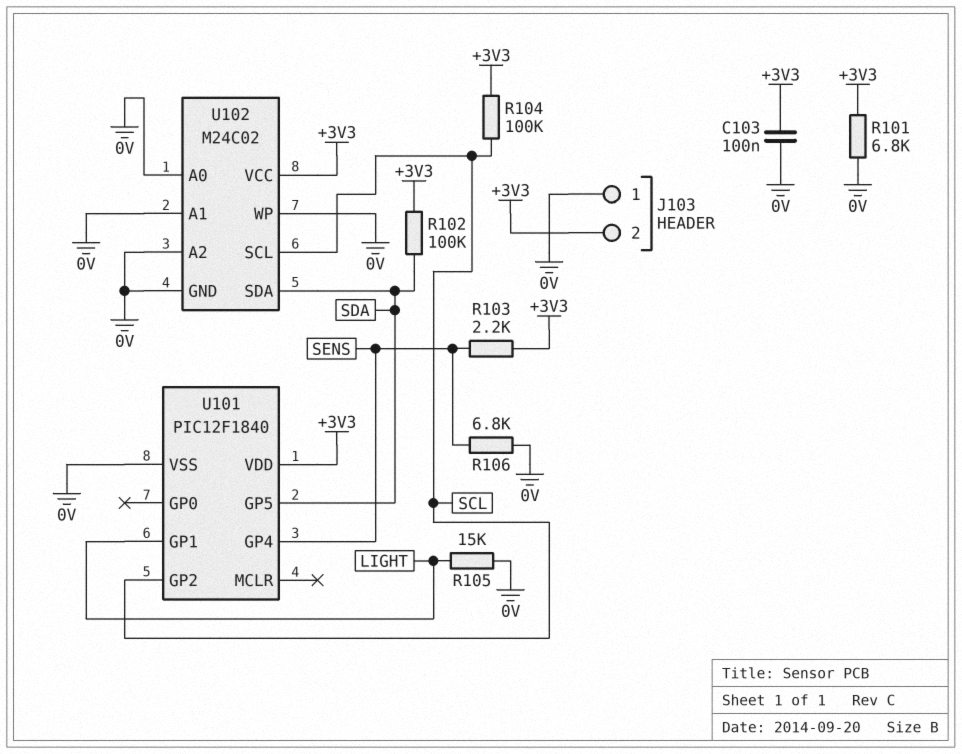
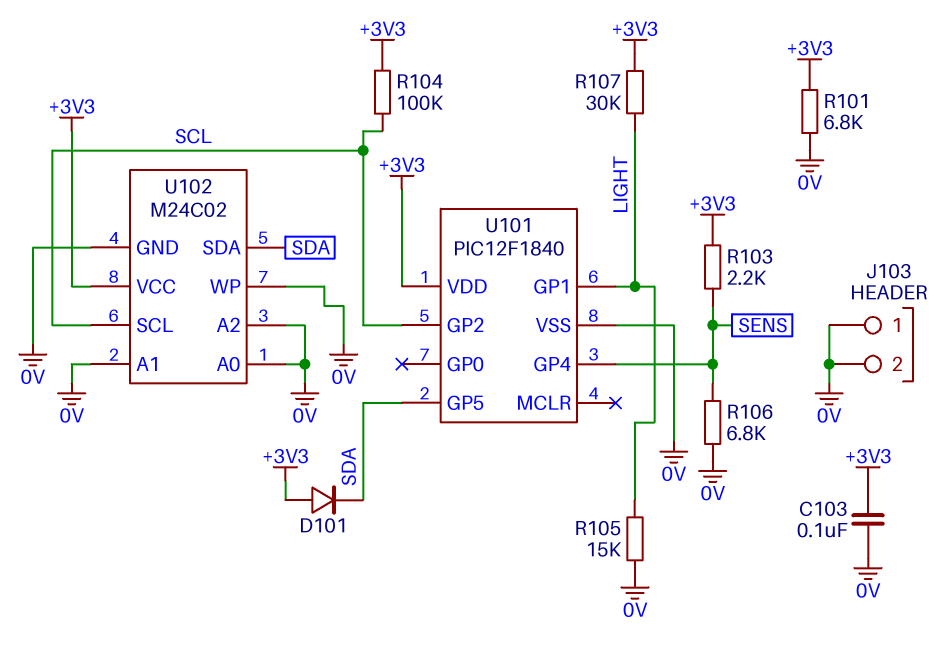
D101: none -> diode (A +3V3, K SDA)
J103 pin 2: +3V3 -> 0V
R102: 100k (+3V3, SDA) -> none
R107: none -> 30k (+3V3, LIGHT)

